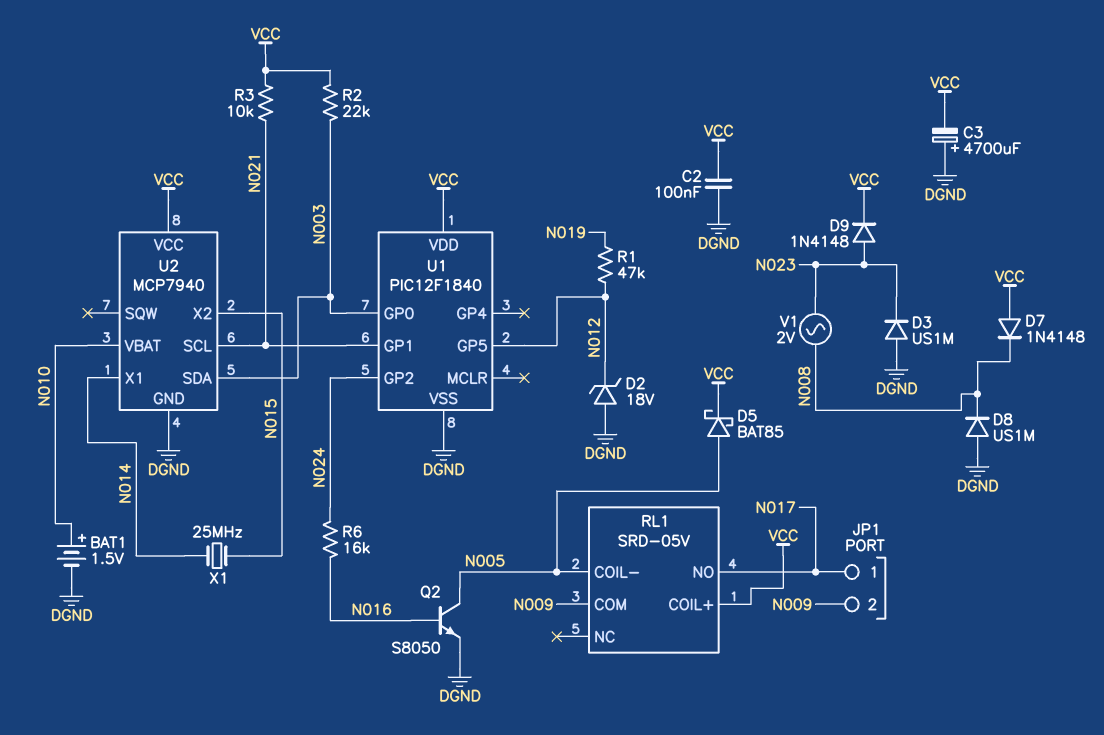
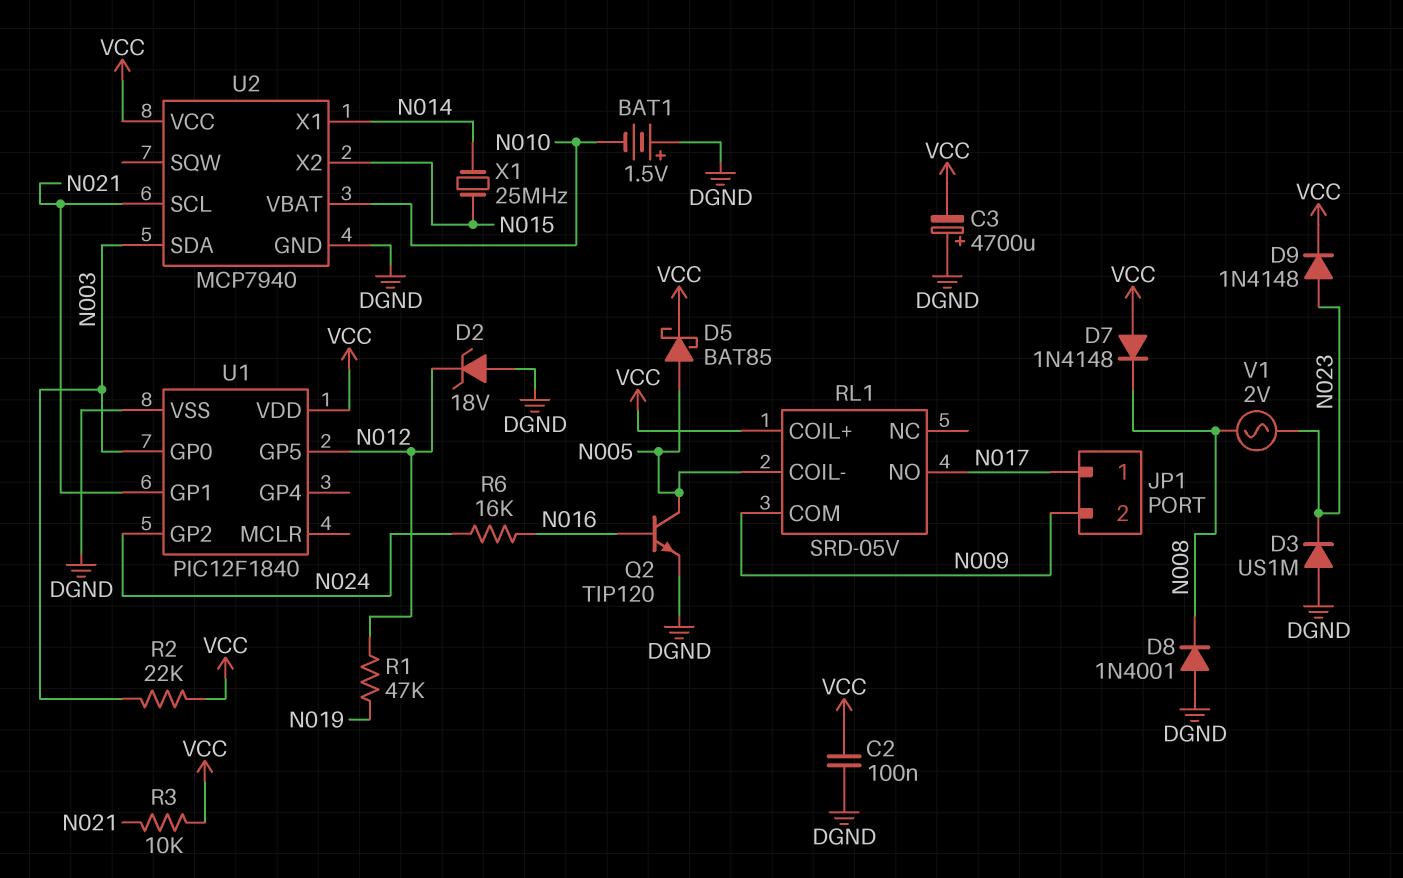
BAT1: 1.5V (plus N010, minus DGND) -> 1.5V (plus DGND, minus N010)
D8: diode US1M (A DGND, K N008) -> diode 1N4001 (A DGND, K N008)
Q2: NPN S8050 (B N016, C N005, E DGND) -> NPN TIP120 (B N016, C N005, E DGND)

